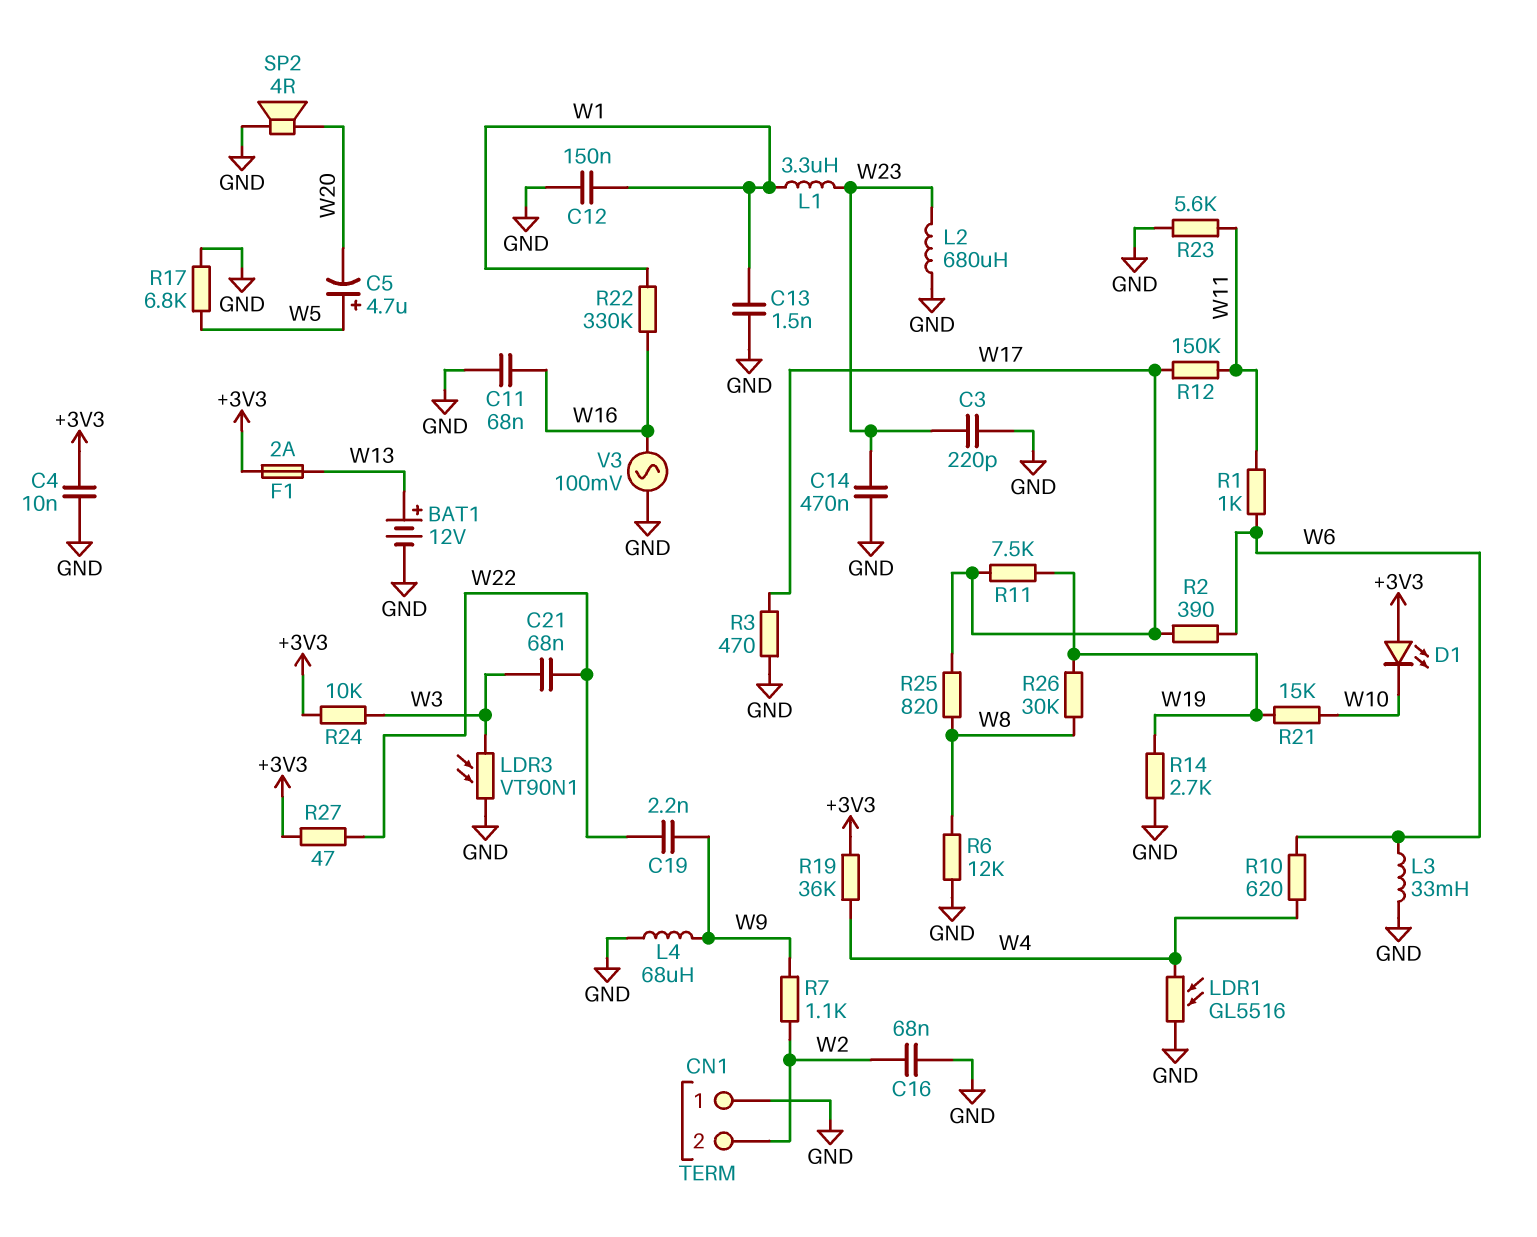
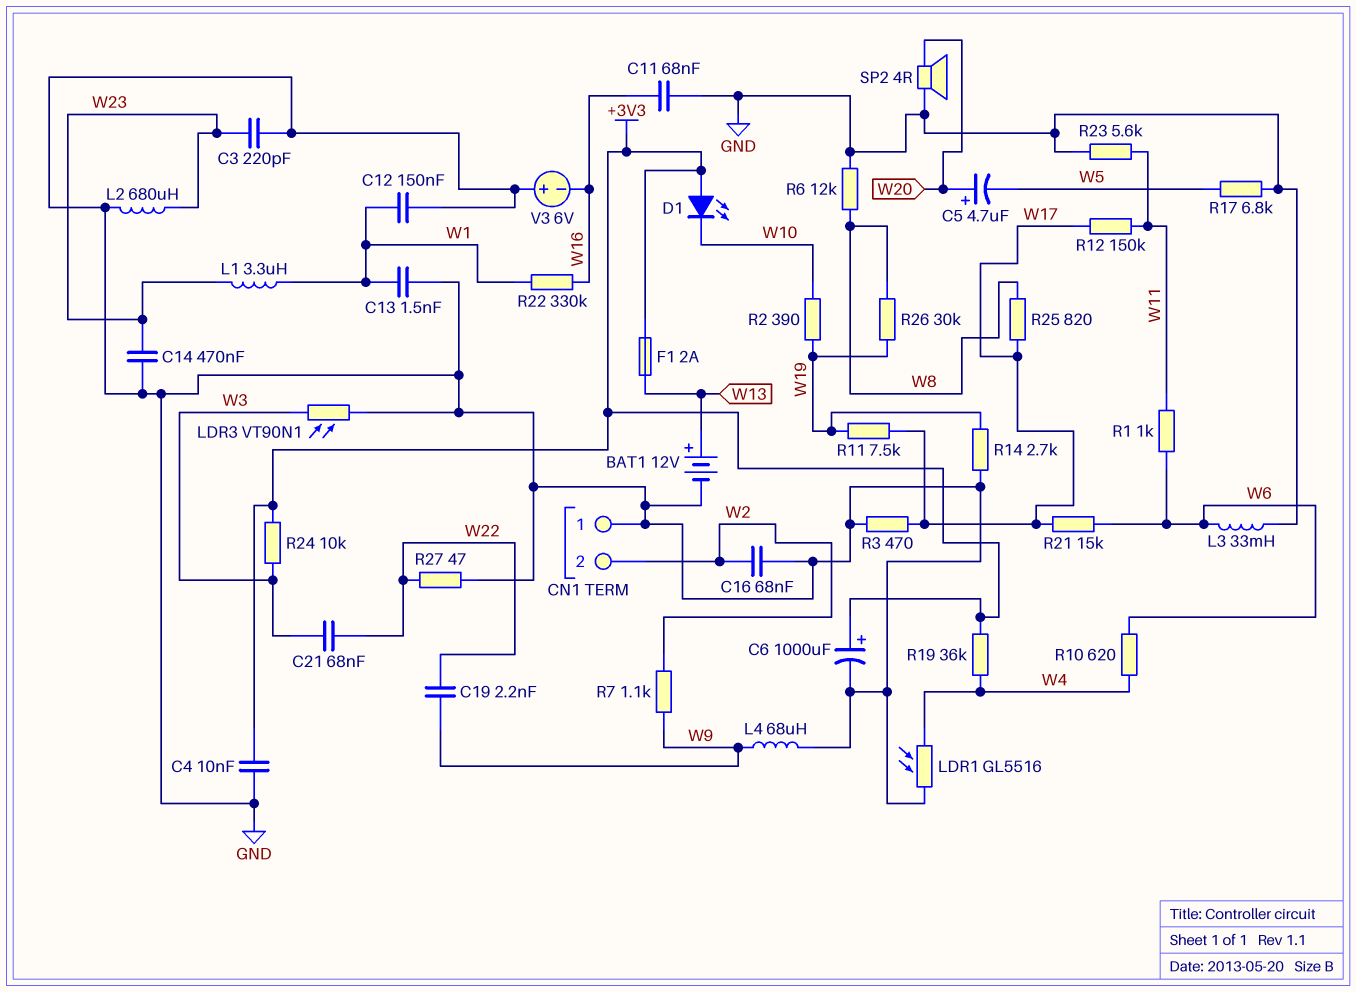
C5: 4.7uF (plus W5, minus W20) -> 4.7uF (plus W20, minus W5)
C6: none -> 1000uF (plus +3V3, minus GND)
R2: 390 (W6, W17) -> 390 (W10, W19)
R21: 15k (W10, W19) -> 15k (W6, W17)
R27: 47 (+3V3, W22) -> 47 (GND, W22)
V3: AC 100mV (GND, W16) -> 6V (plus GND, minus W16)

